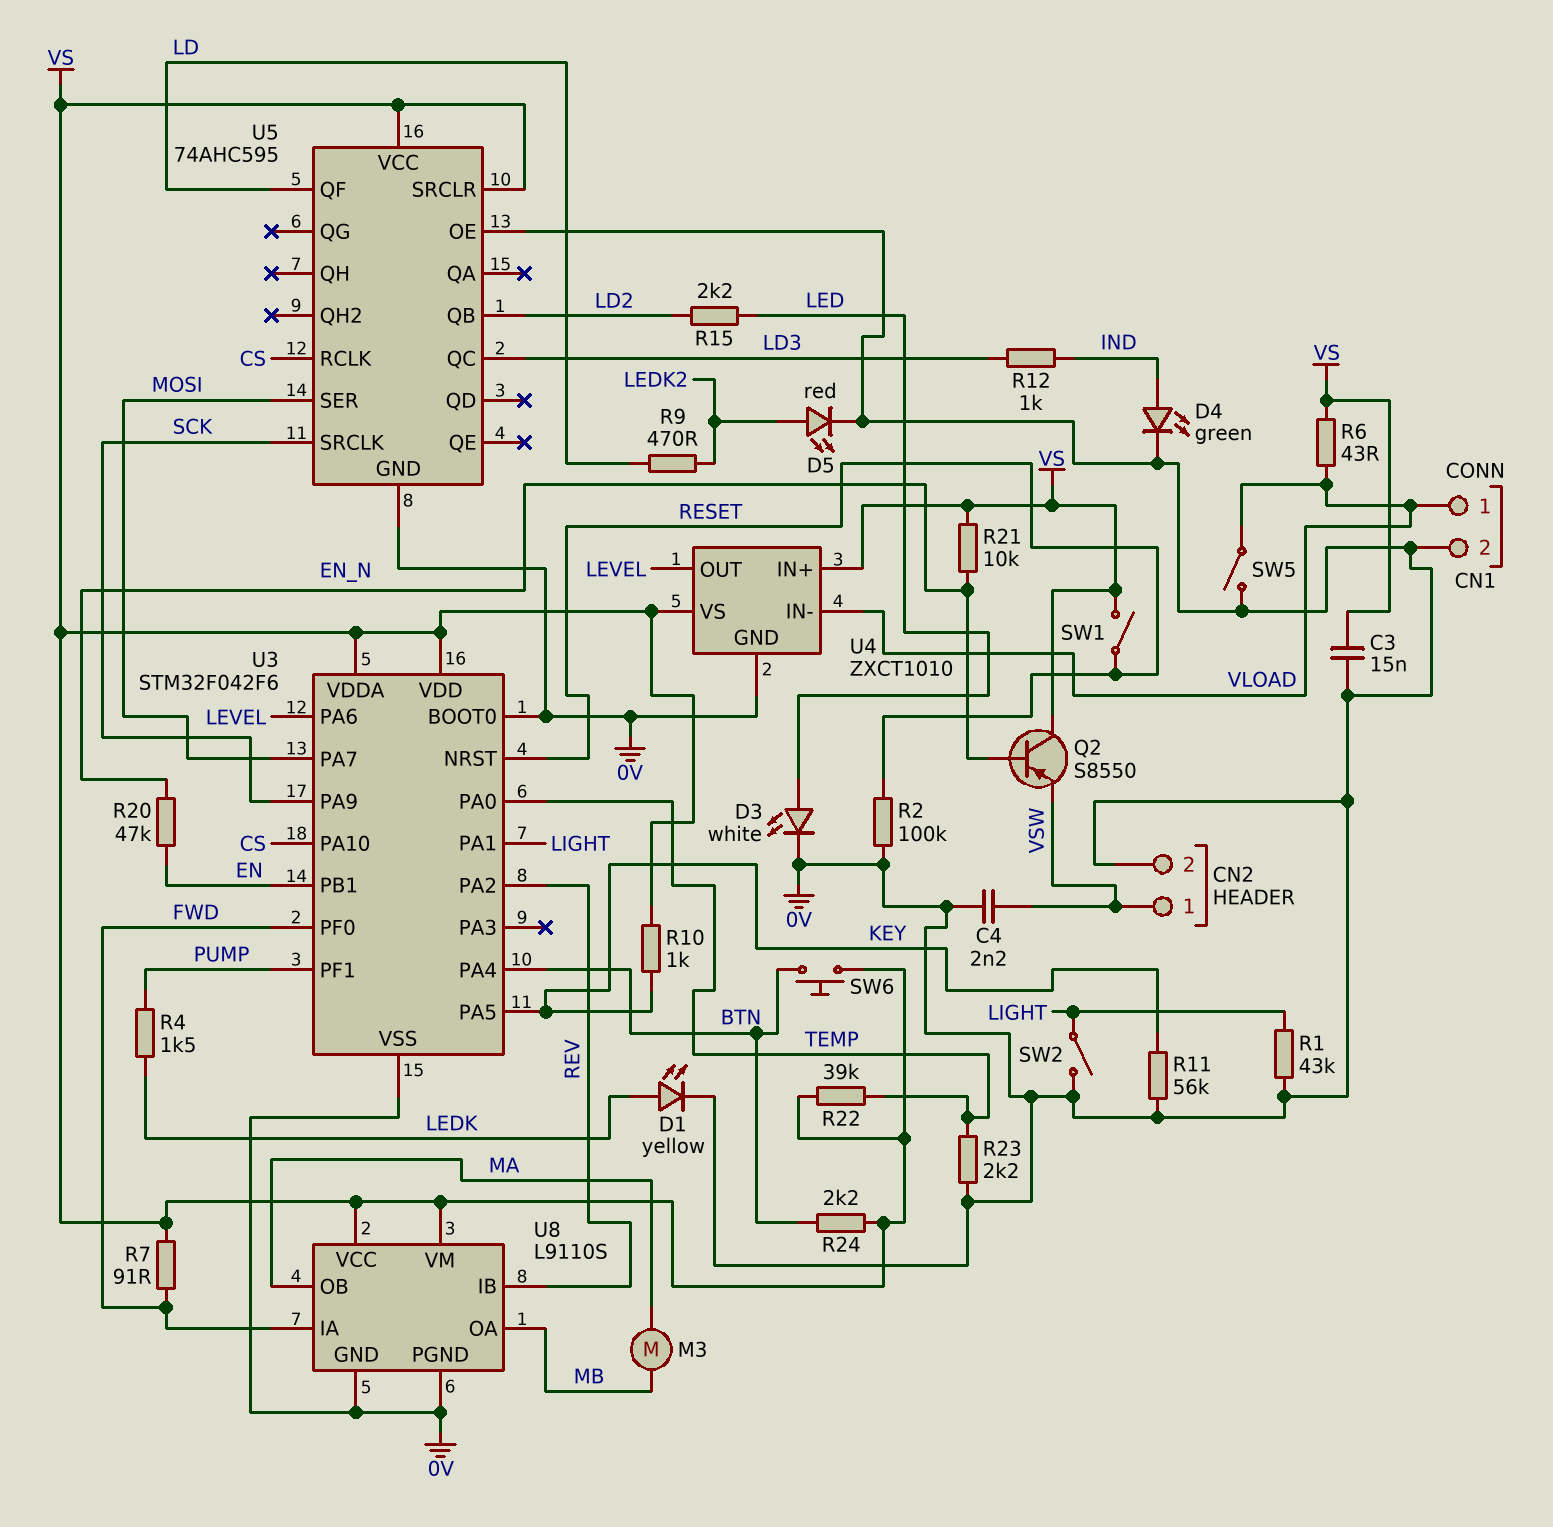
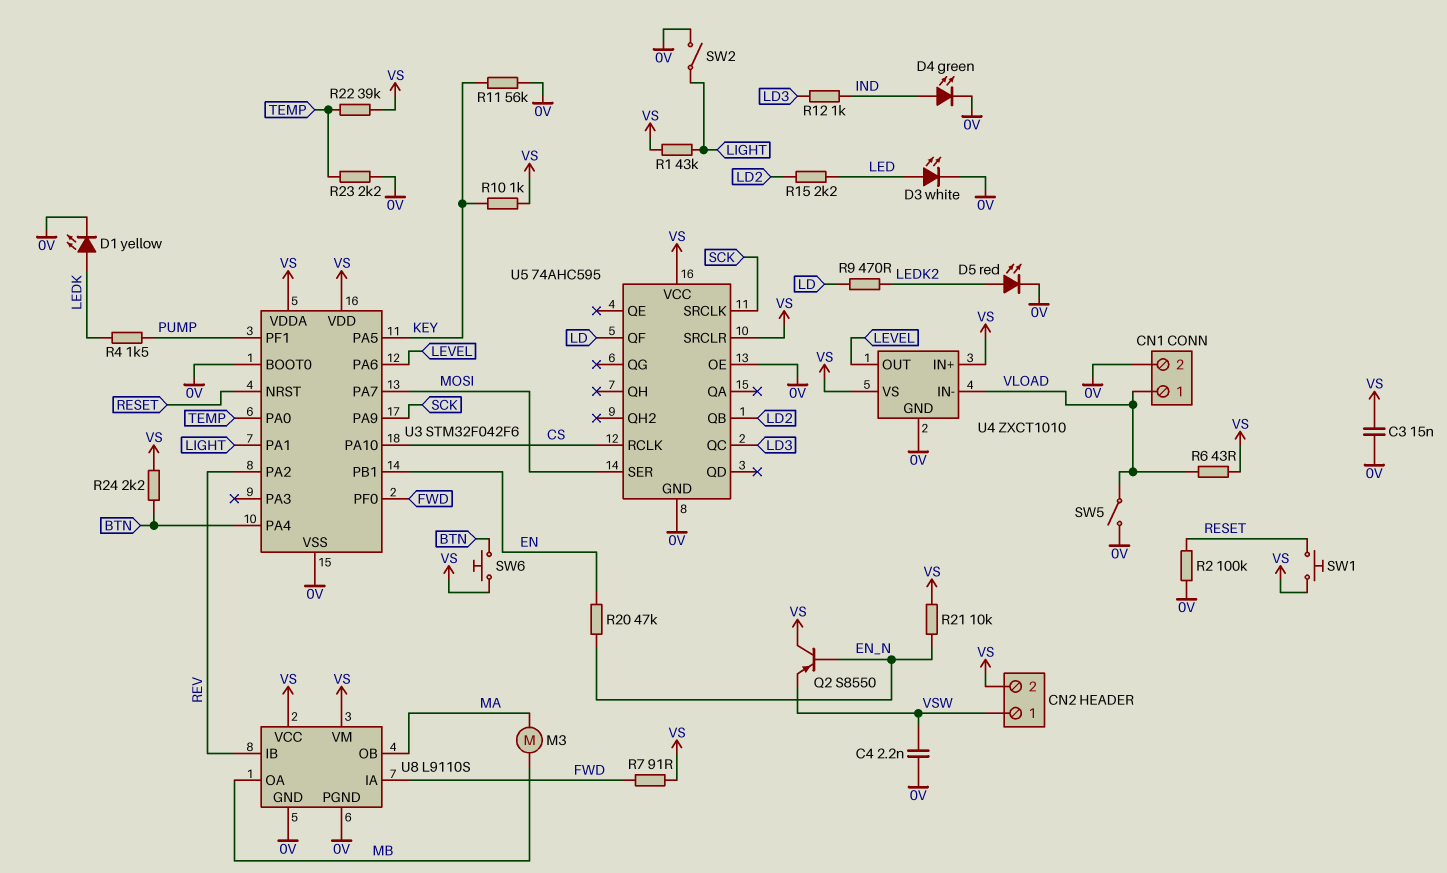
CN2 pin 2: 0V -> VS
R1: 43k (0V, LIGHT) -> 43k (LIGHT, VS)
SW1: switch (RESET, VS) -> button (RESET, VS)

